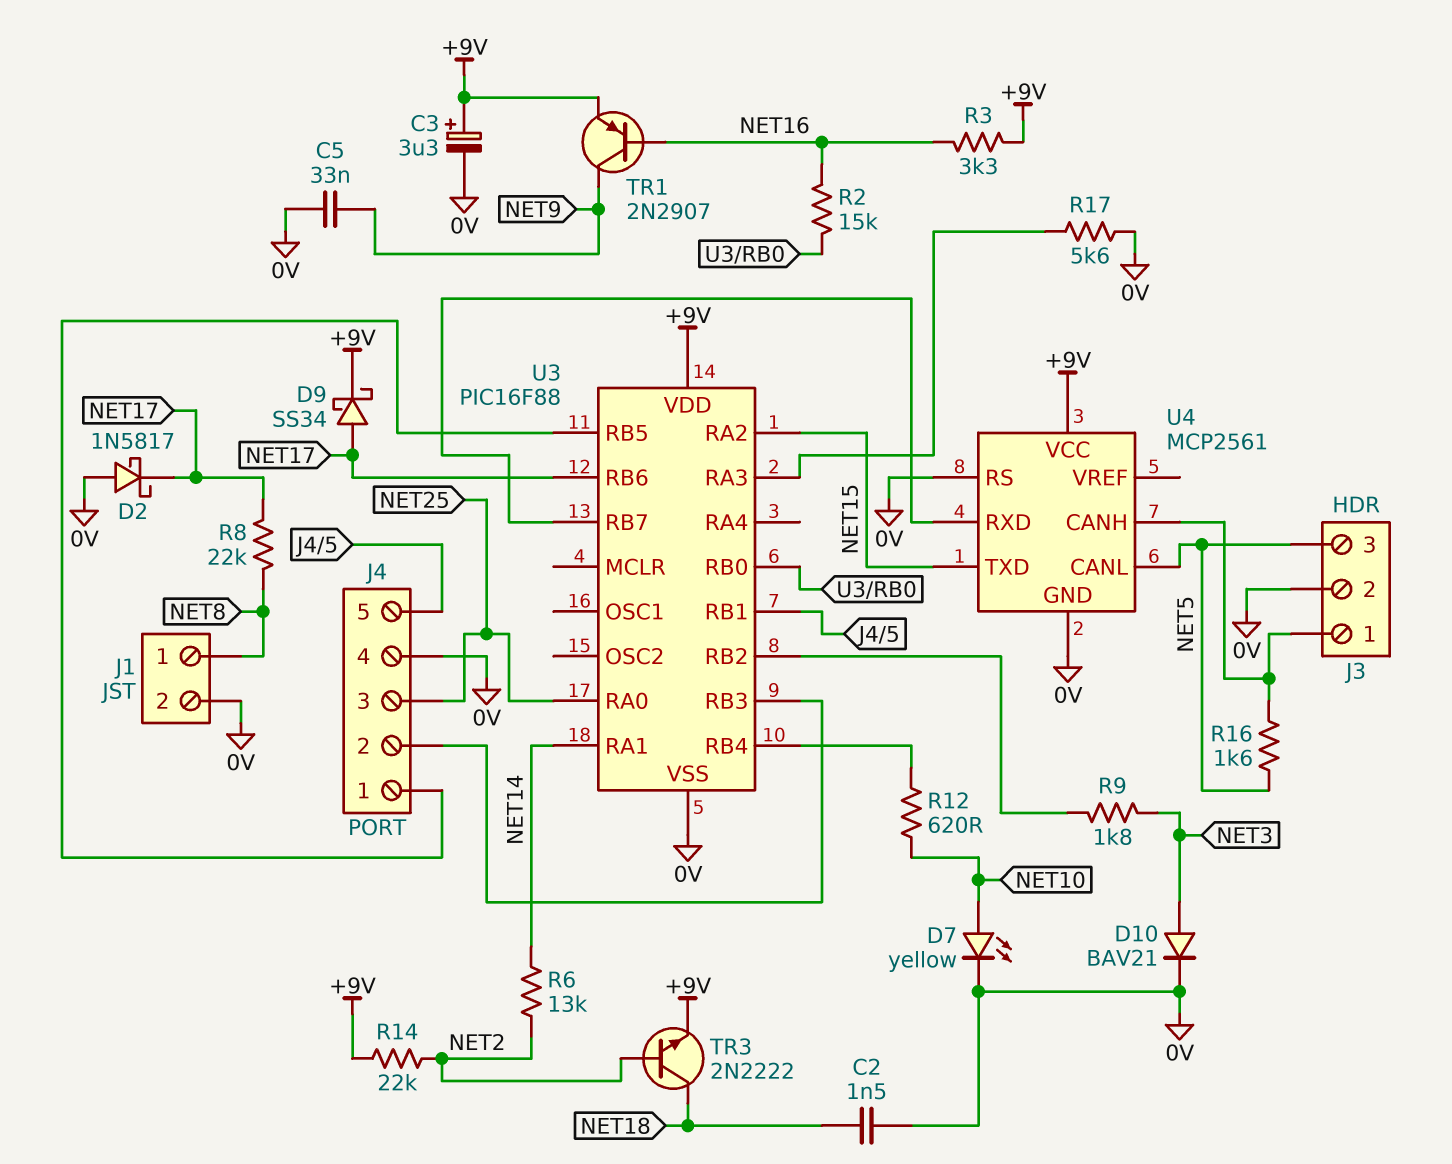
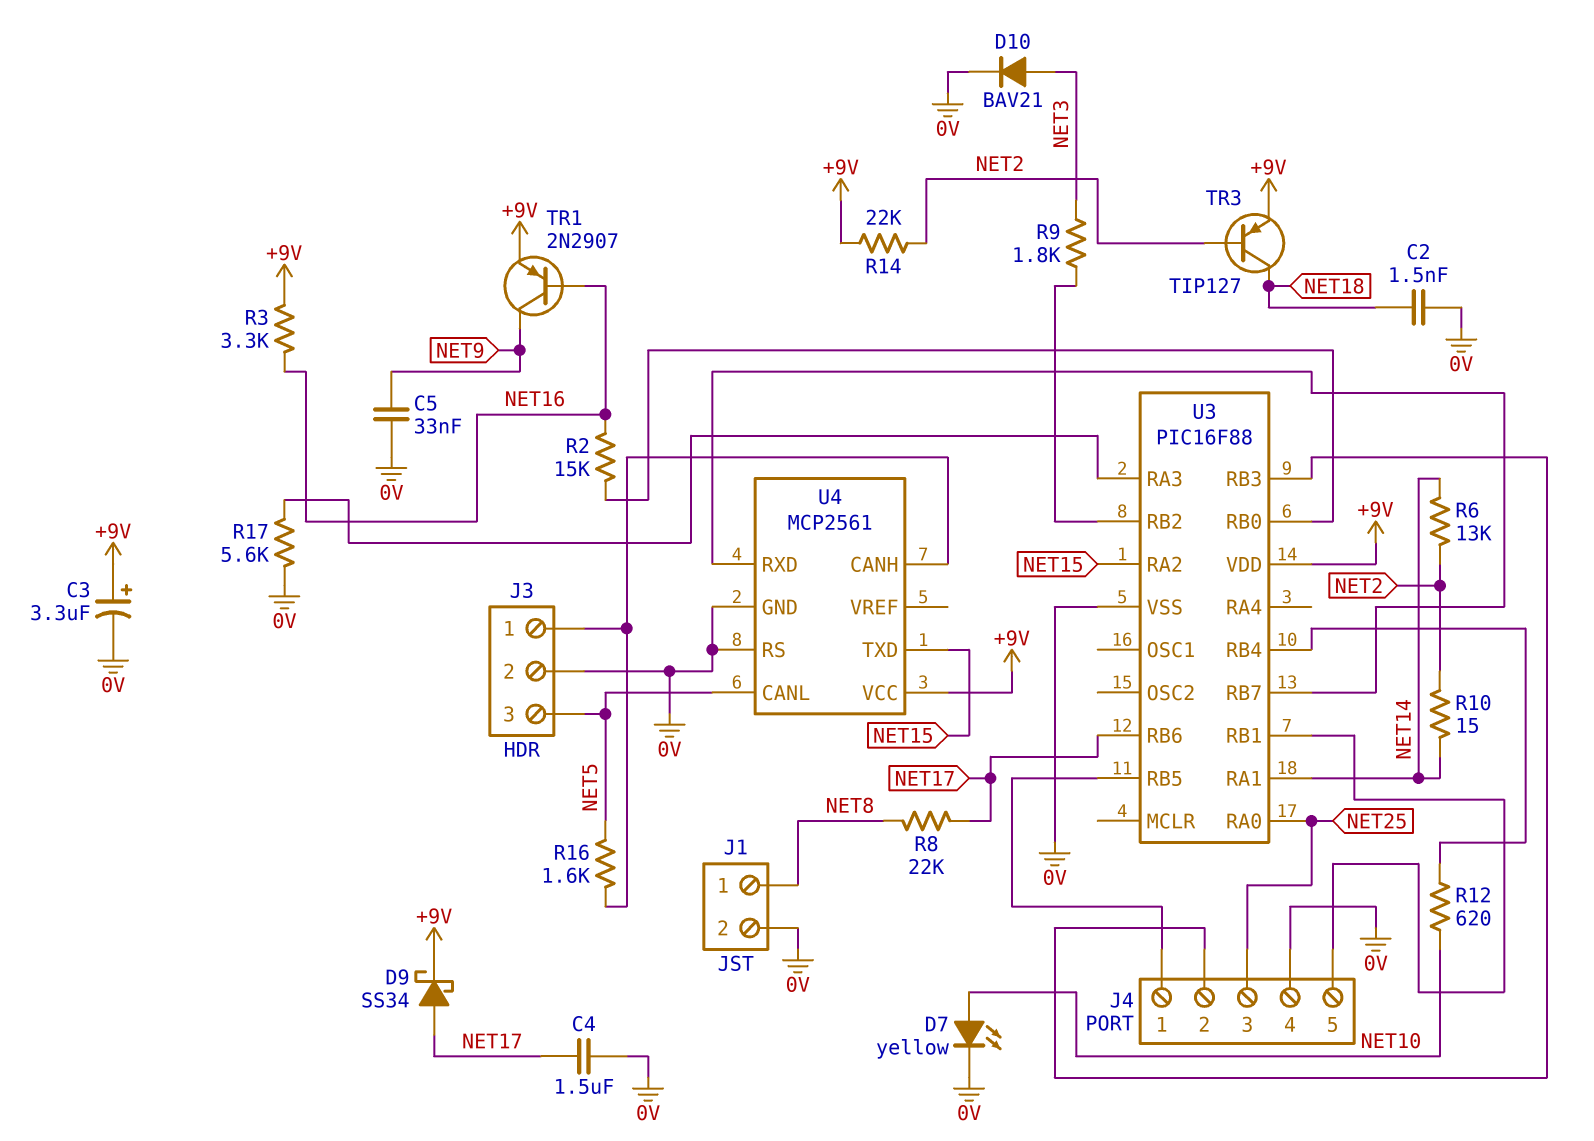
C4: none -> 1.5uF (0V, NET17)
D2: schottky 1N5817 (A 0V, K NET17) -> none
R10: none -> 15 (NET2, NET14)
TR3: NPN 2N2222 (B NET2, C NET18, E +9V) -> PNP TIP127 (B NET2, C NET18, E +9V)

